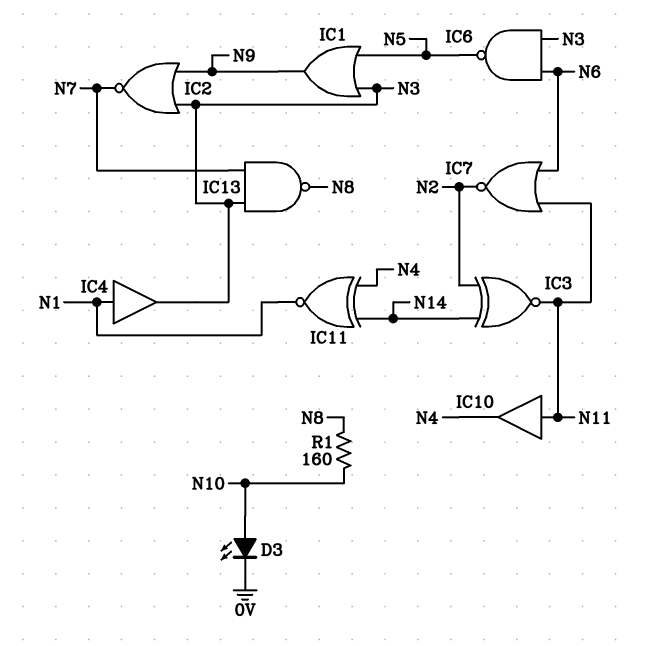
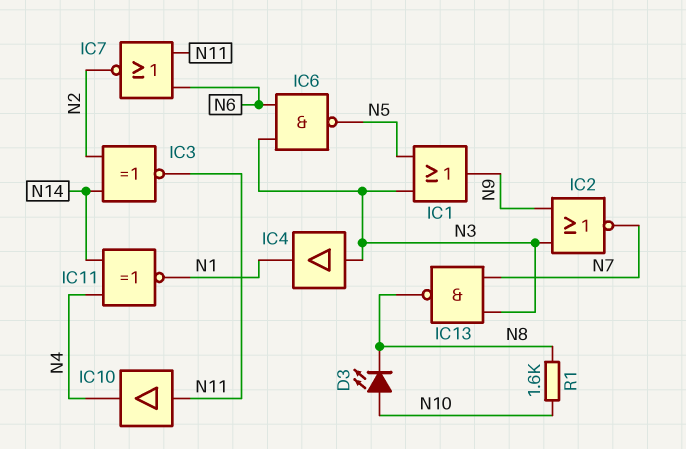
D3: LED (A N10, K 0V) -> LED (A N10, K N8)
IC4: buffer (in N1, out N3) -> buffer (in N3, out N1)
R1: 160 (N8, N10) -> 1.6k (N8, N10)

